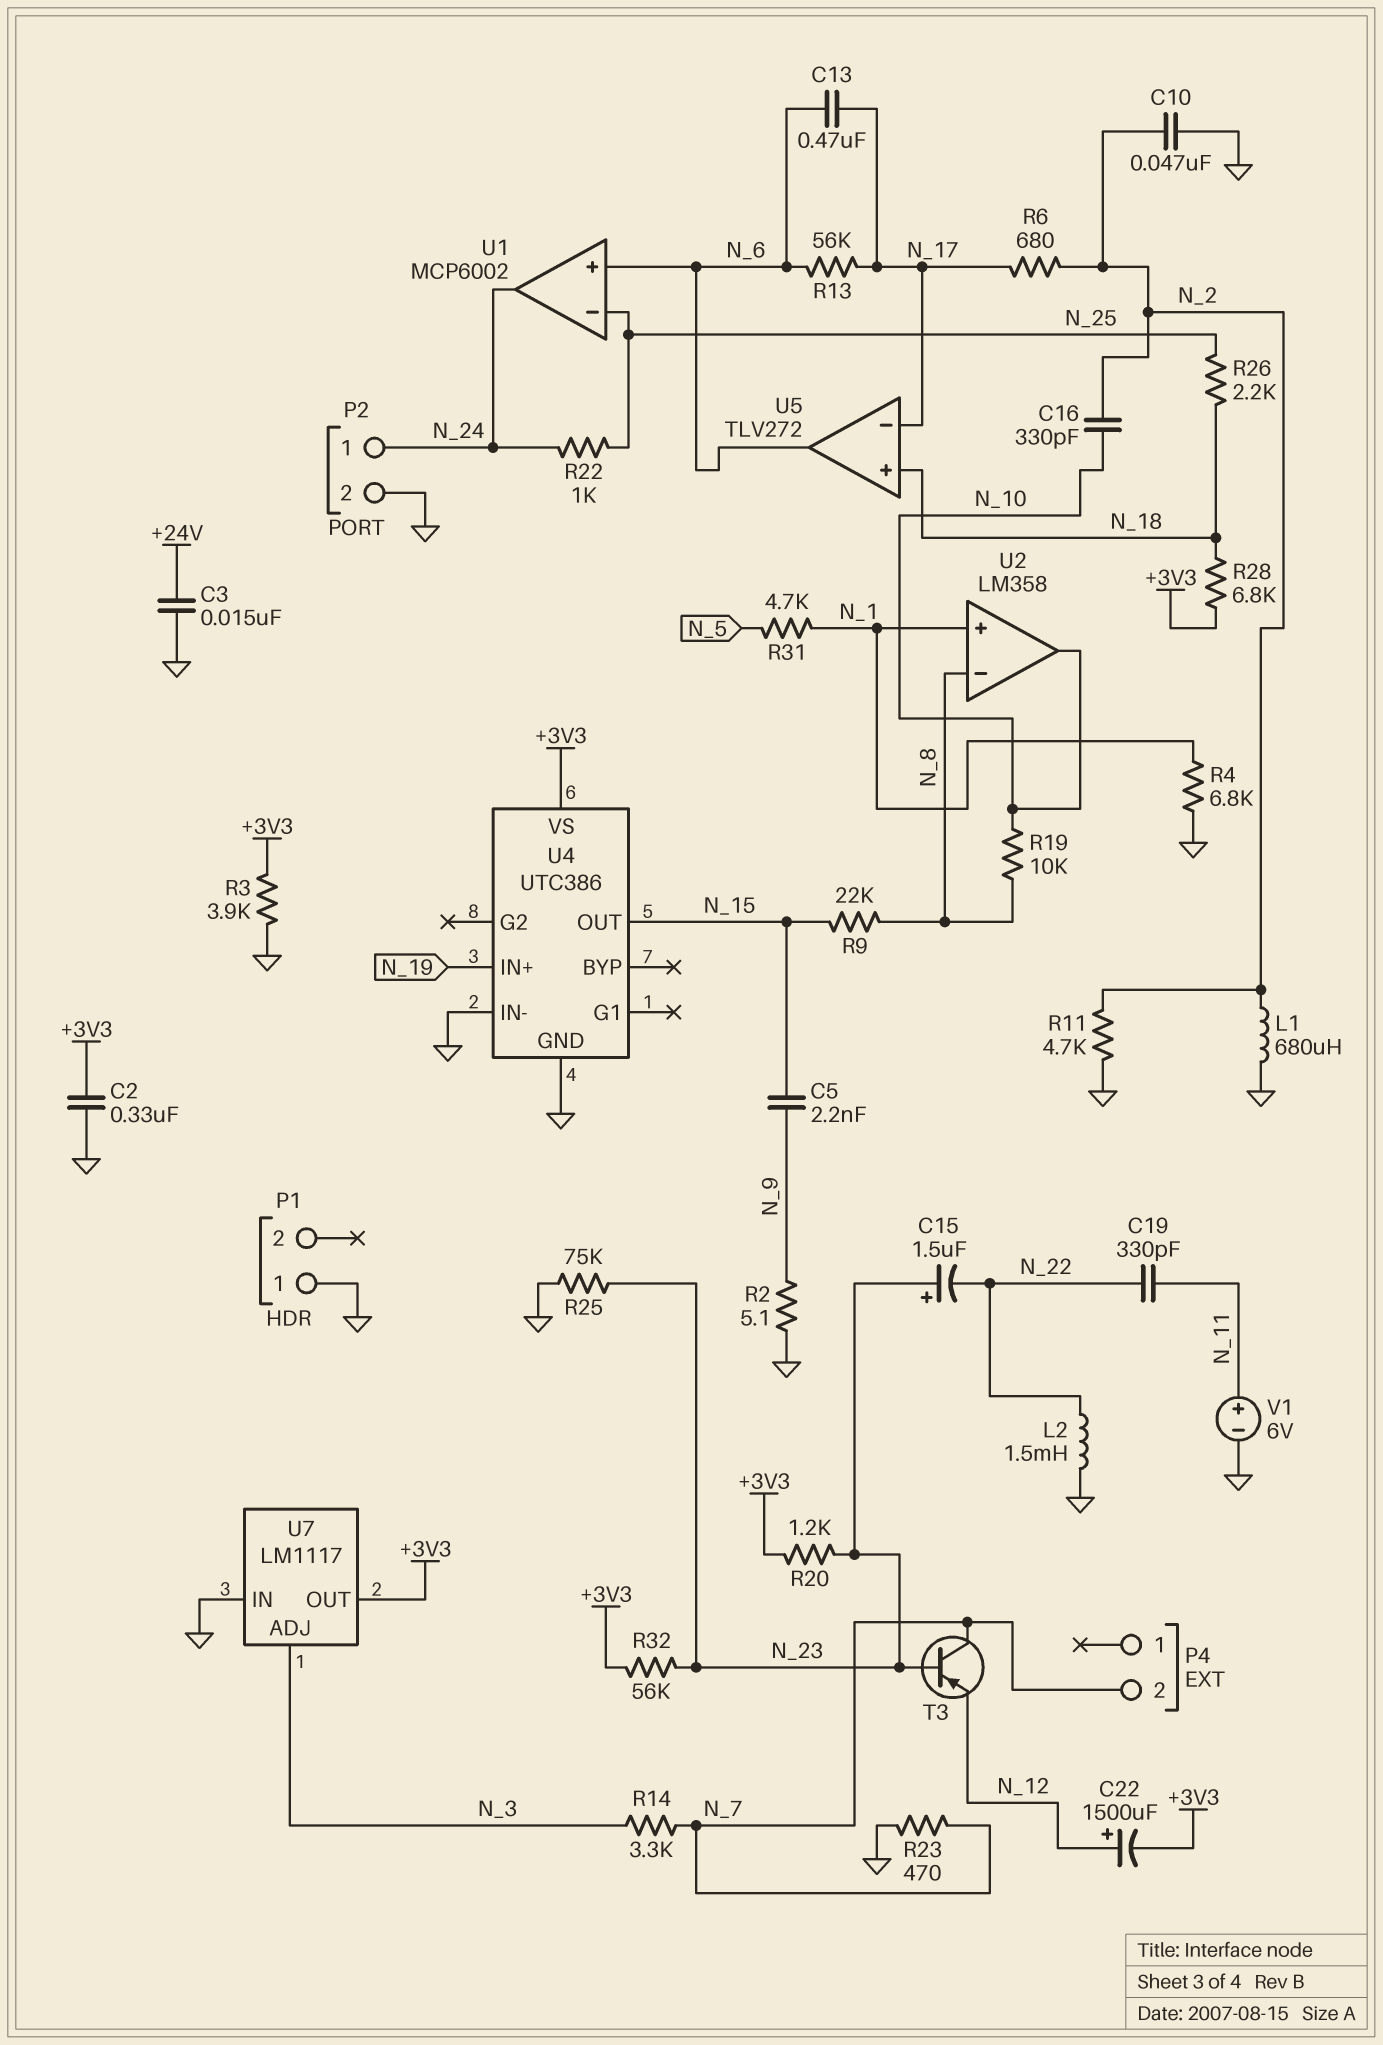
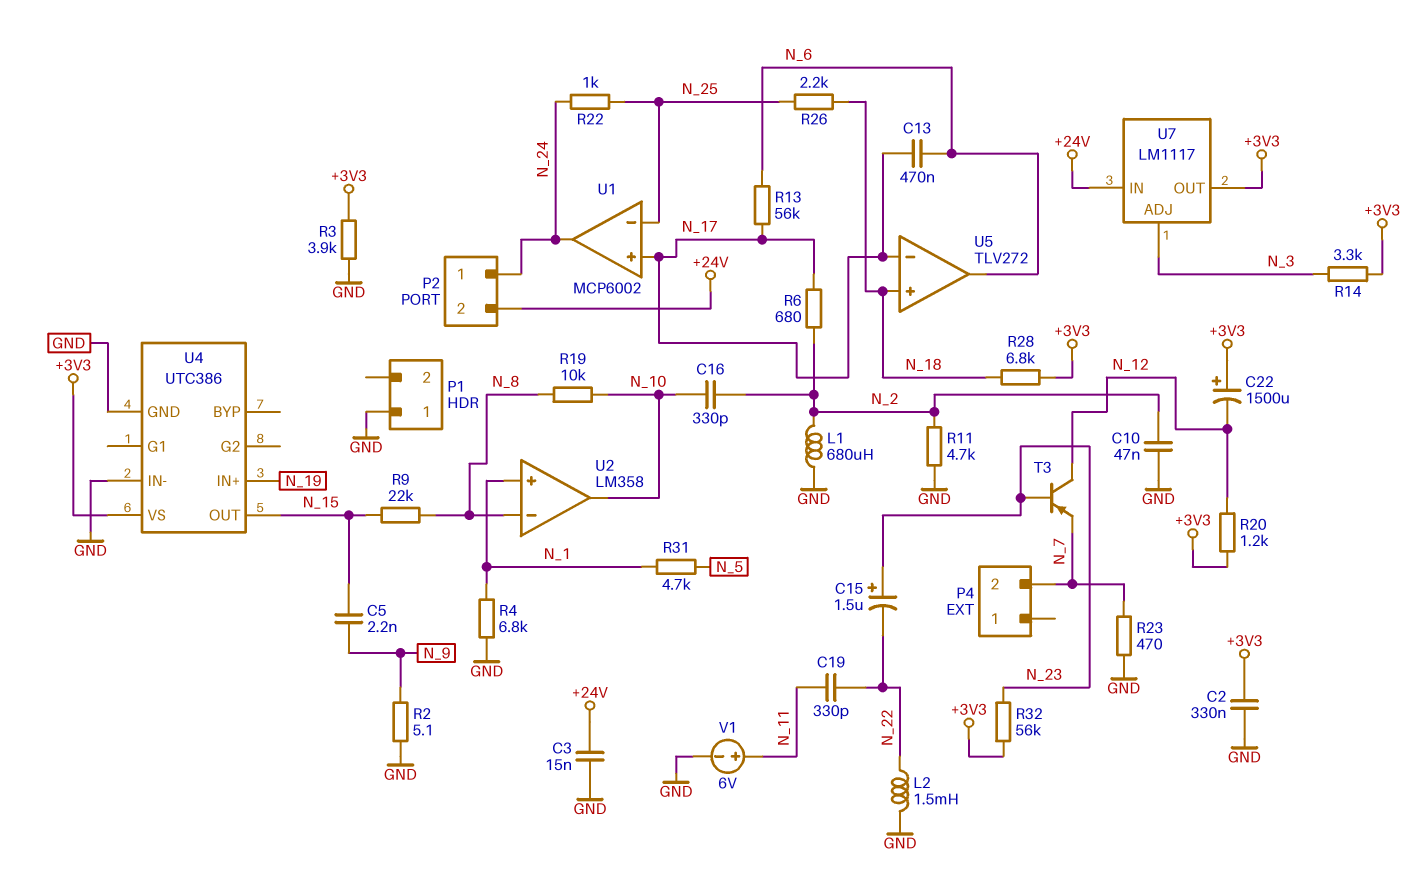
C22: 1500uF (plus N_12, minus +3V3) -> 1500uF (plus +3V3, minus N_12)
P2 pin 2: GND -> +24V
R14: 3.3k (N_3, N_7) -> 3.3k (+3V3, N_3)
R20: 1.2k (+3V3, N_23) -> 1.2k (+3V3, N_12)
R25: 75k (GND, N_23) -> none
T3: PNP (B N_23, C N_7, E N_12) -> PNP (B N_23, C N_12, E N_7)
U1 pin in+: N_6 -> N_17
U7 pin IN: GND -> +24V

